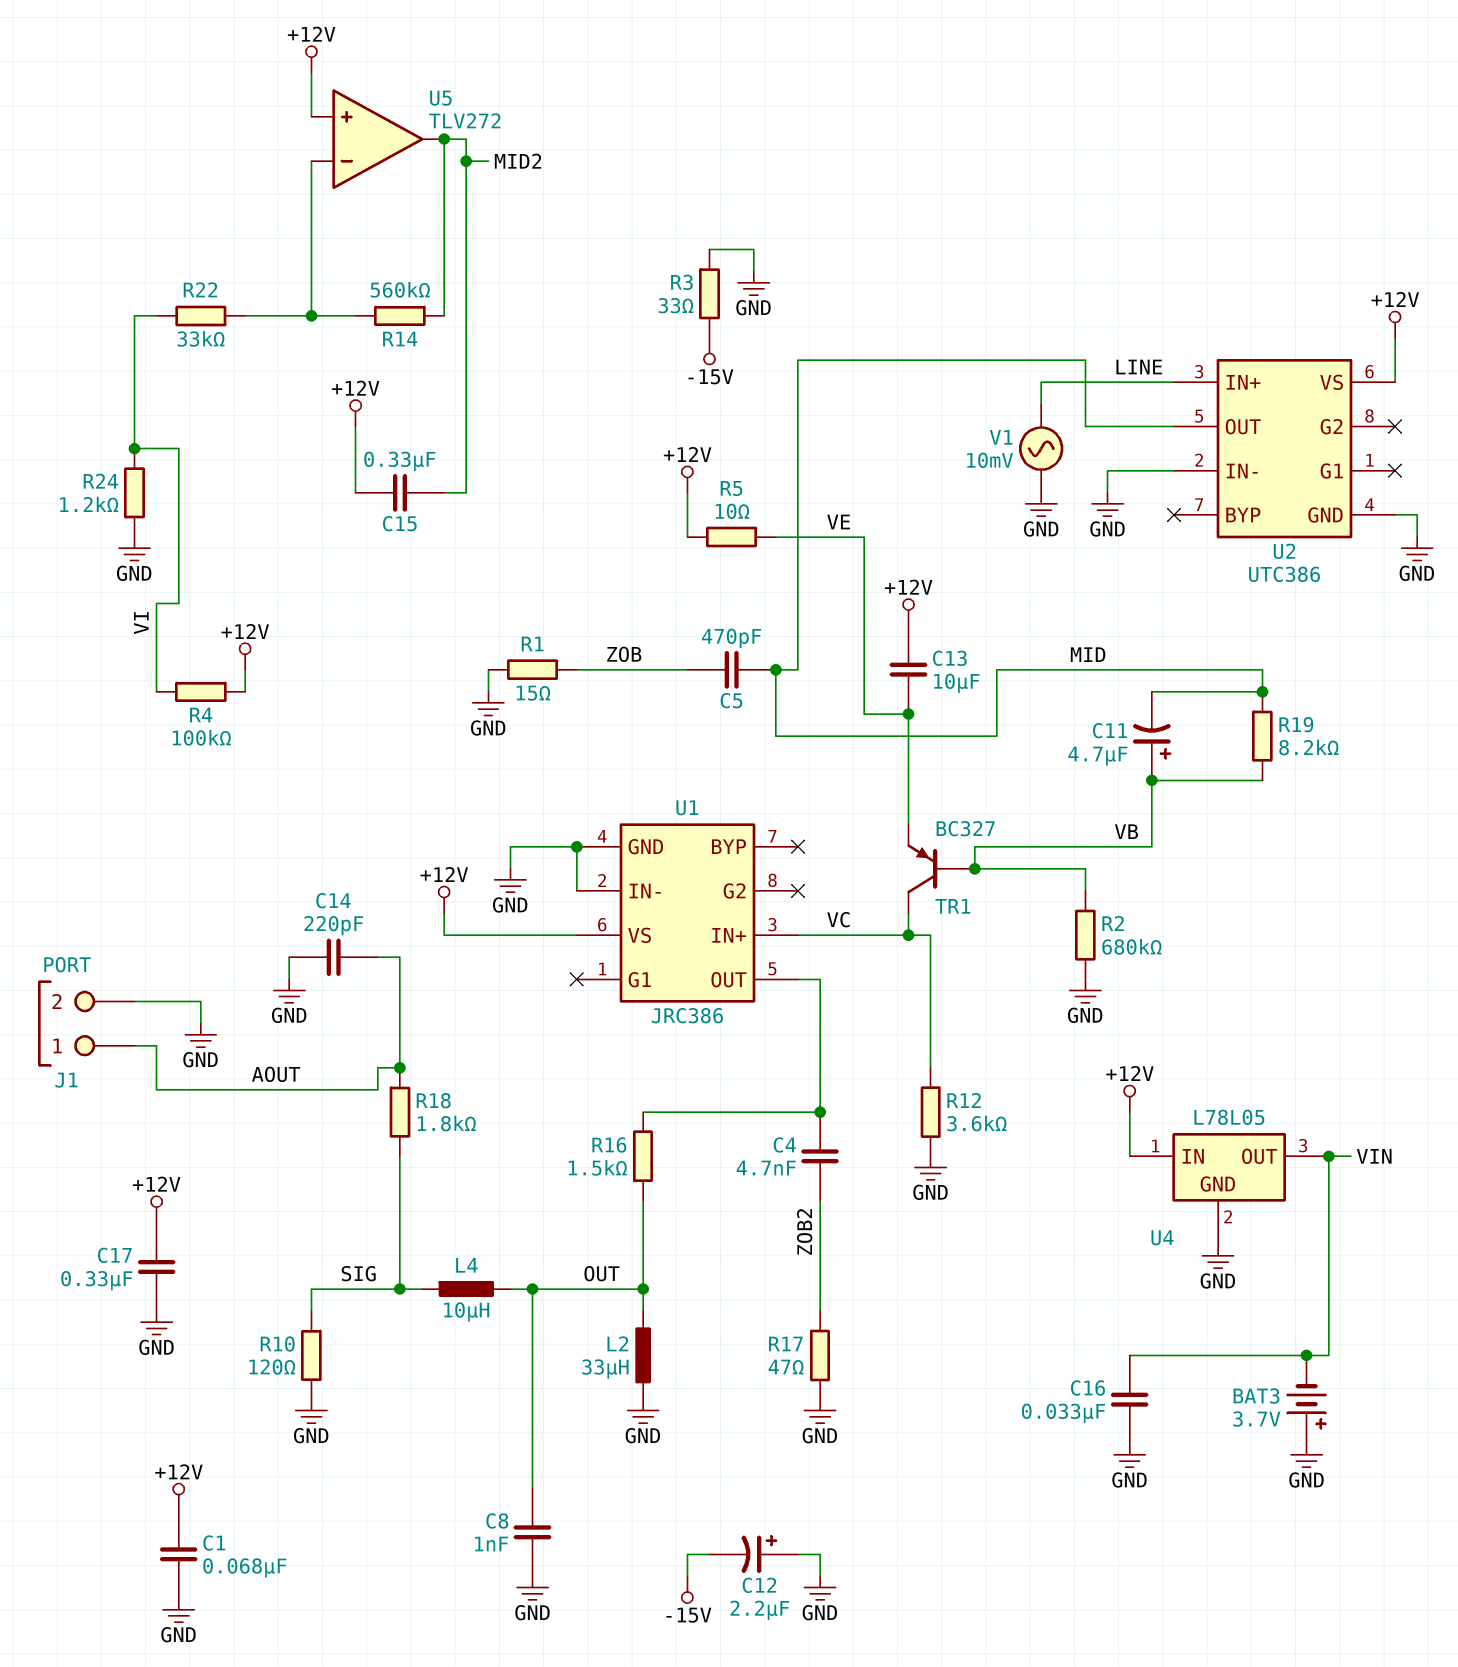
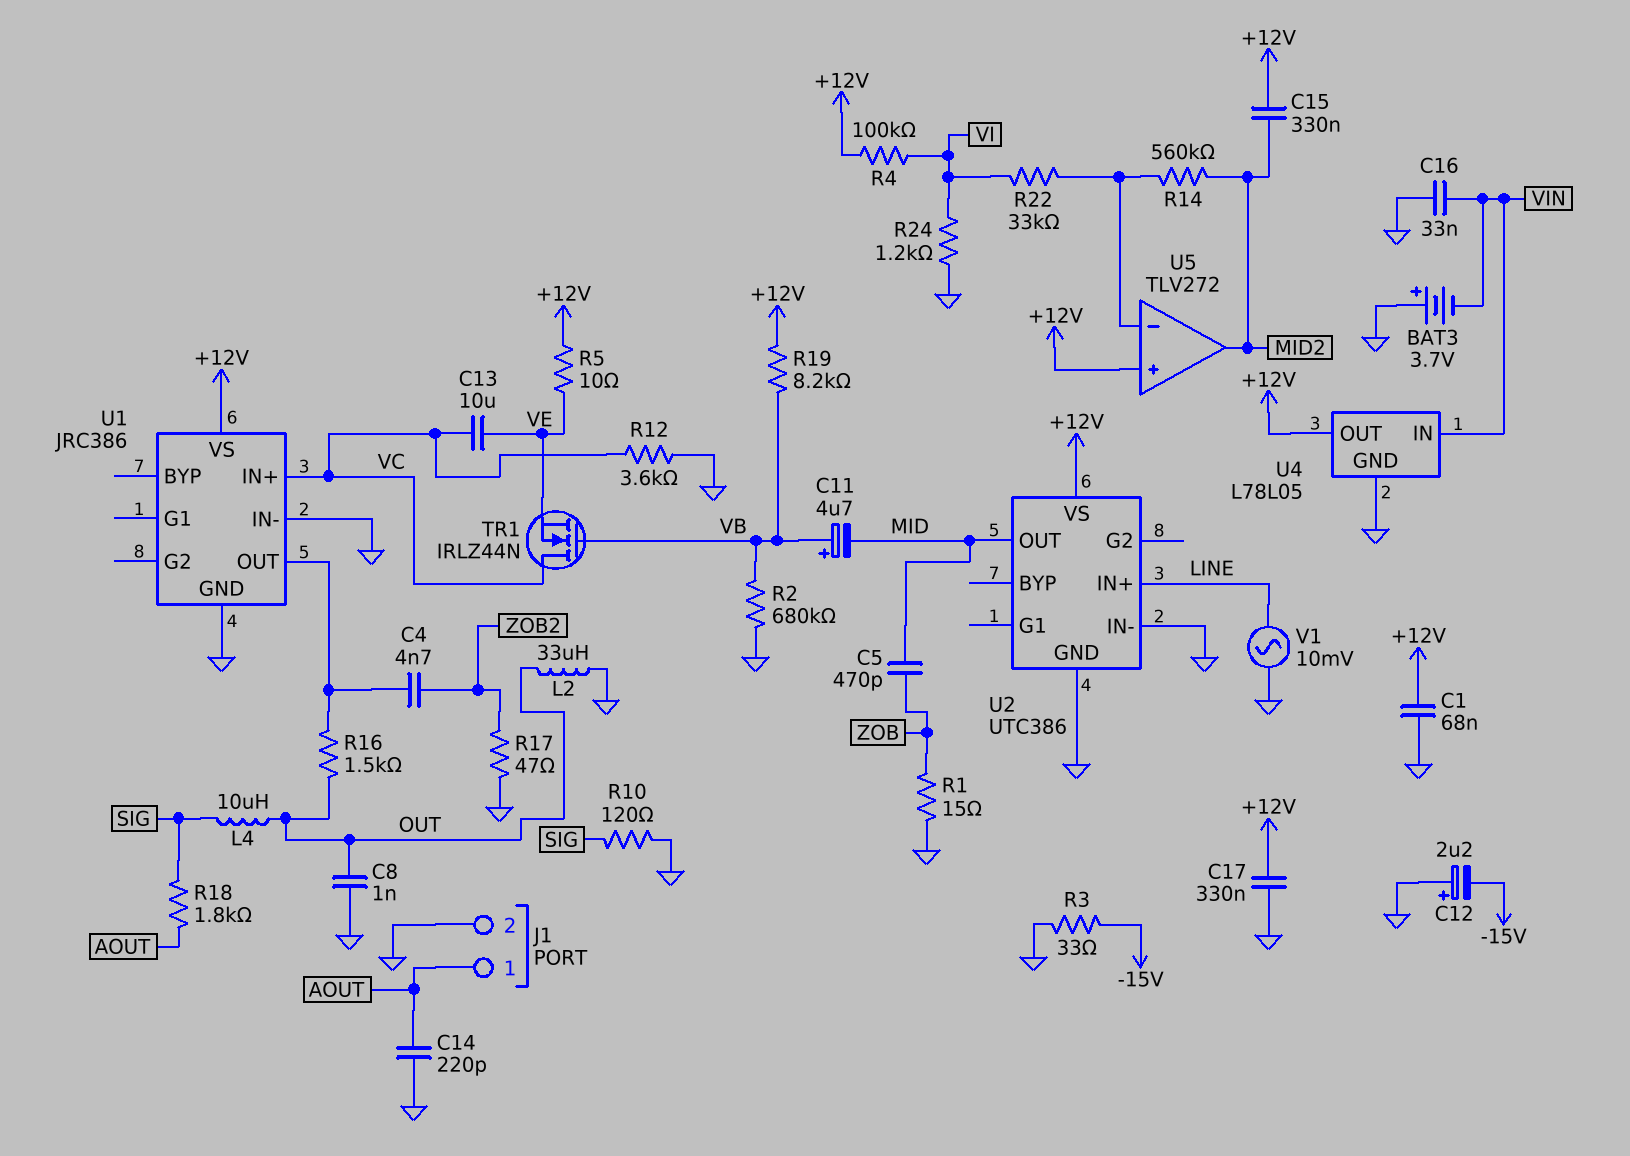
C13: 10uF (+12V, VE) -> 10uF (VC, VE)
R19: 8.2k (MID, VB) -> 8.2k (+12V, VB)
TR1: PNP BC327 (B VB, C VC, E VE) -> NMOS IRLZ44N (G VB, D VC, S VE)
U4 pin IN: +12V -> VIN
U4 pin OUT: VIN -> +12V

